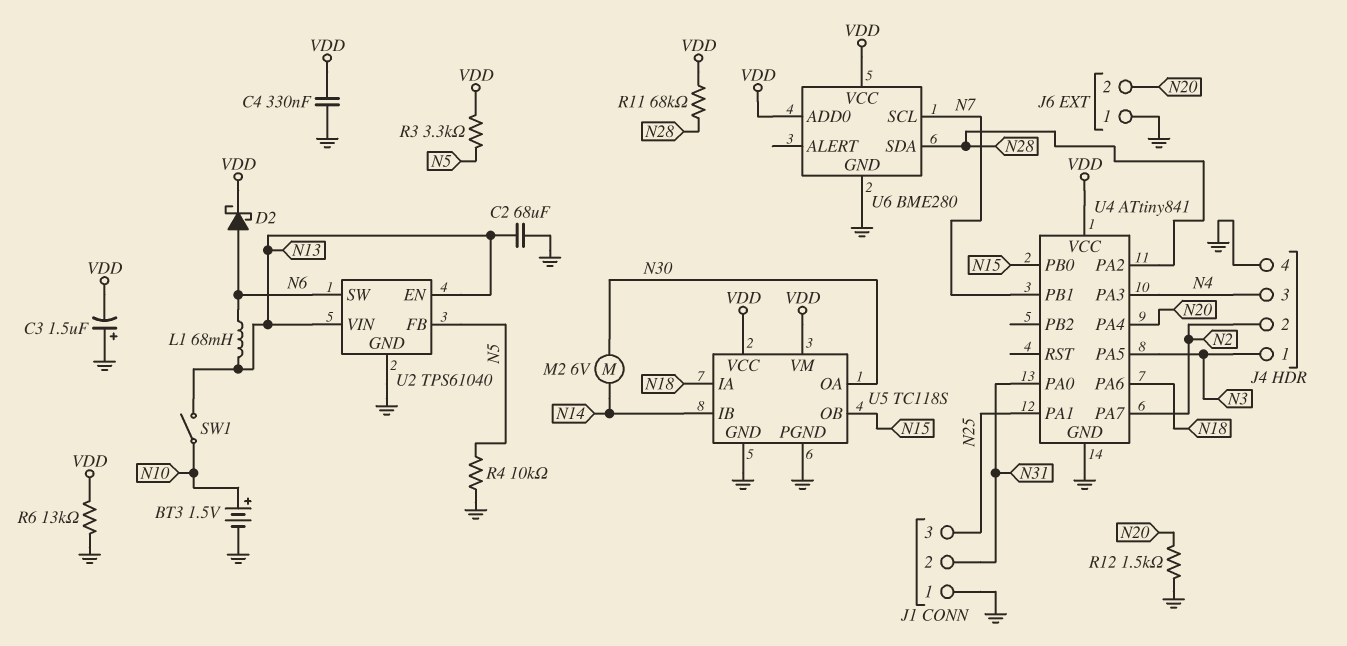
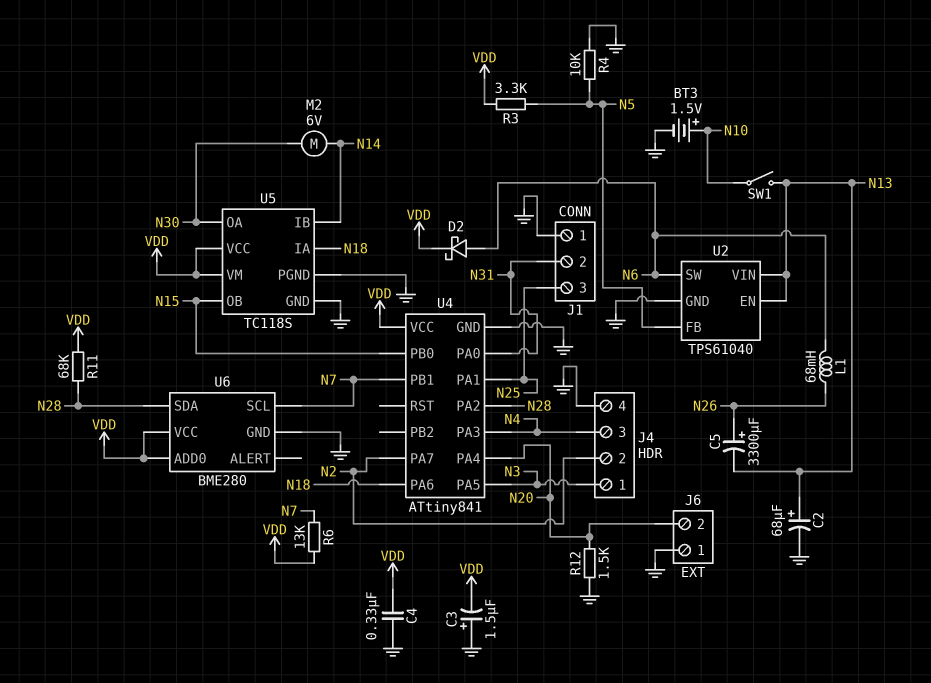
C2: 68uF (GND, N13) -> 68uF (plus N13, minus GND)
C5: none -> 3300uF (plus N26, minus N13)
L1: 68mH (N6, N13) -> 68mH (N6, N26)
R6: 13k (GND, VDD) -> 13k (N7, VDD)

